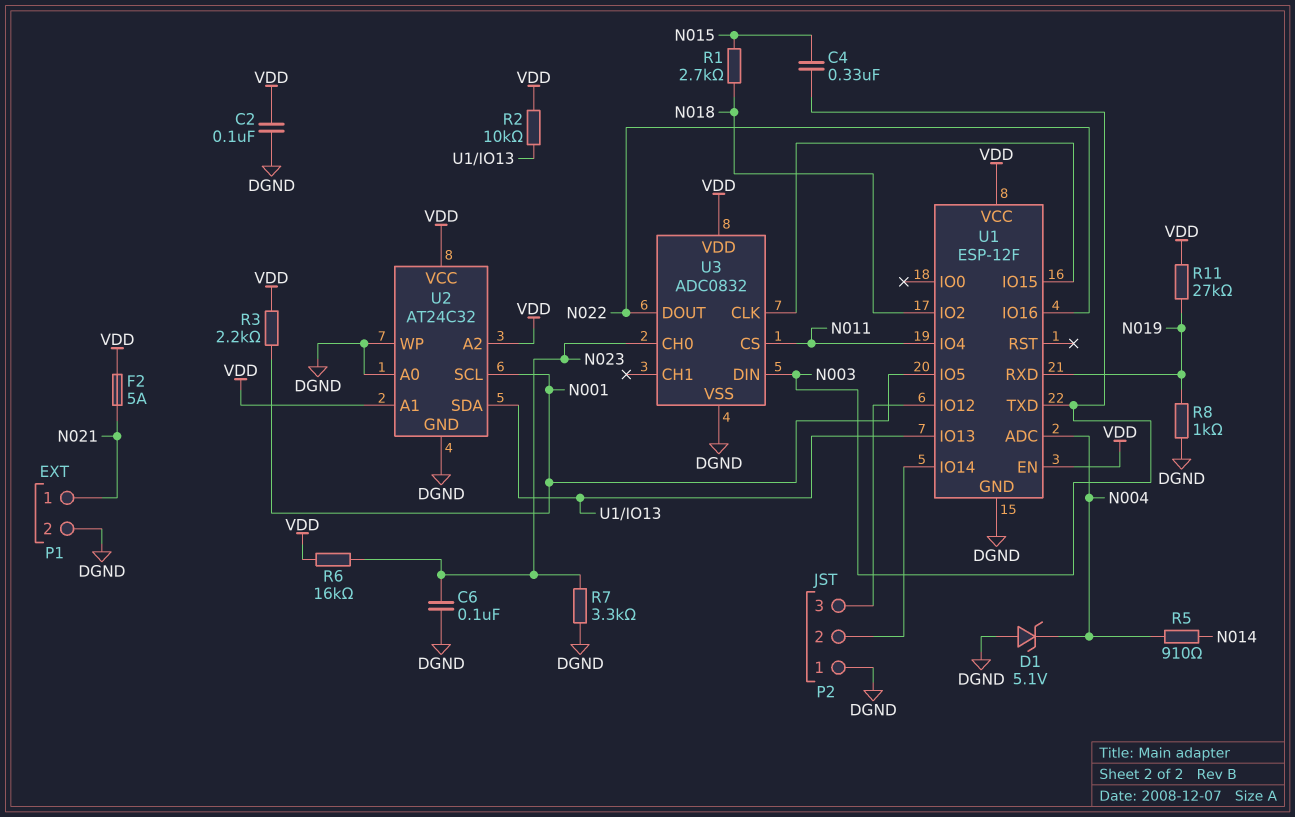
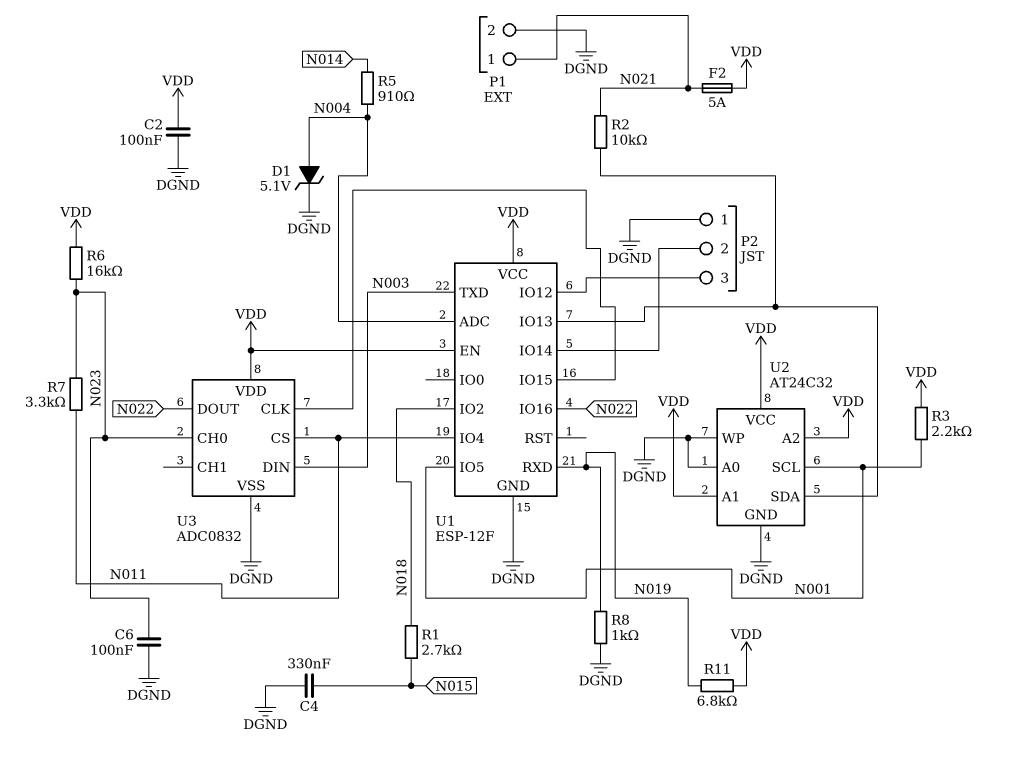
C4: 330nF (N003, N015) -> 330nF (DGND, N015)
D1: zener 5.1V (A DGND, K N004) -> zener 5.1V (A N004, K DGND)
R2: 10k (U1/IO13, VDD) -> 10k (N021, U1/IO13)
R7: 3.3k (DGND, N023) -> 3.3k (N011, N023)
R11: 27k (N019, VDD) -> 6.8k (N019, VDD)

